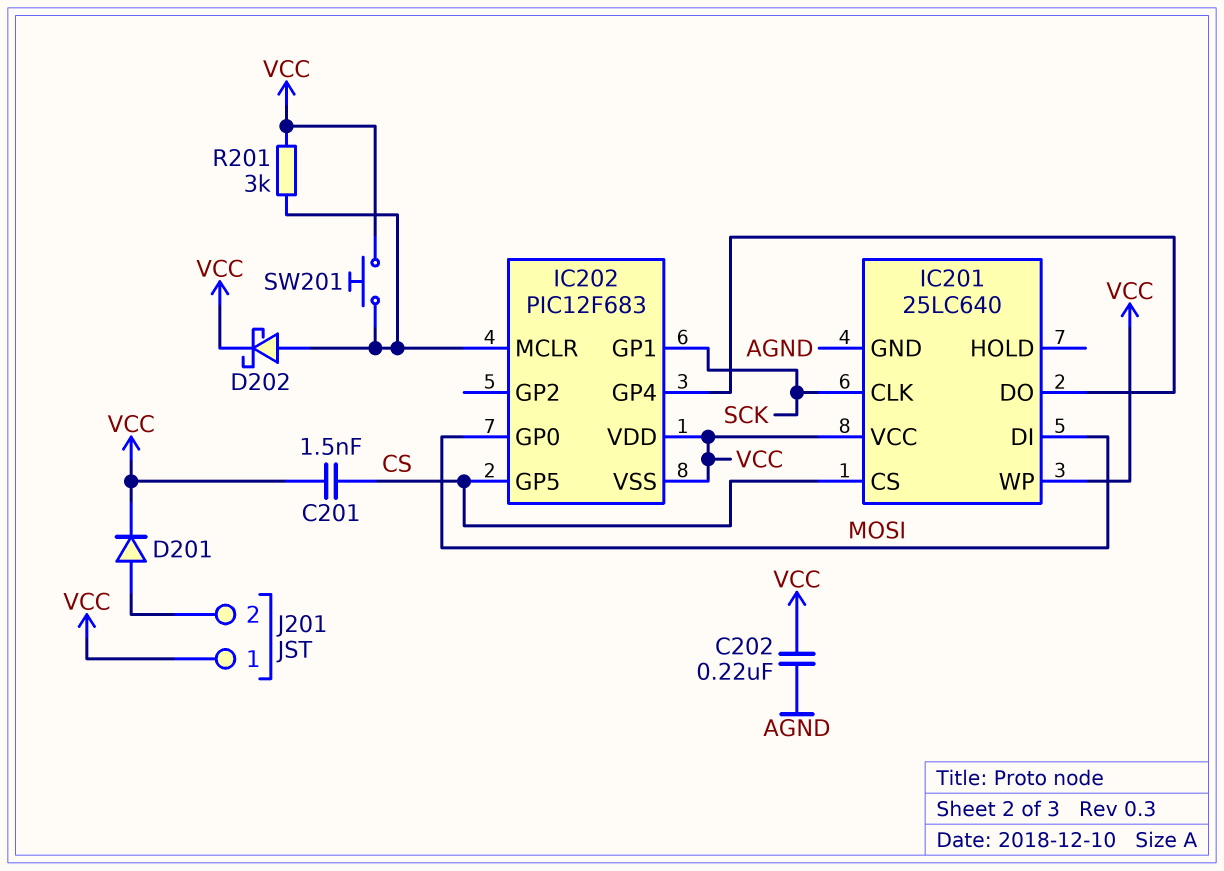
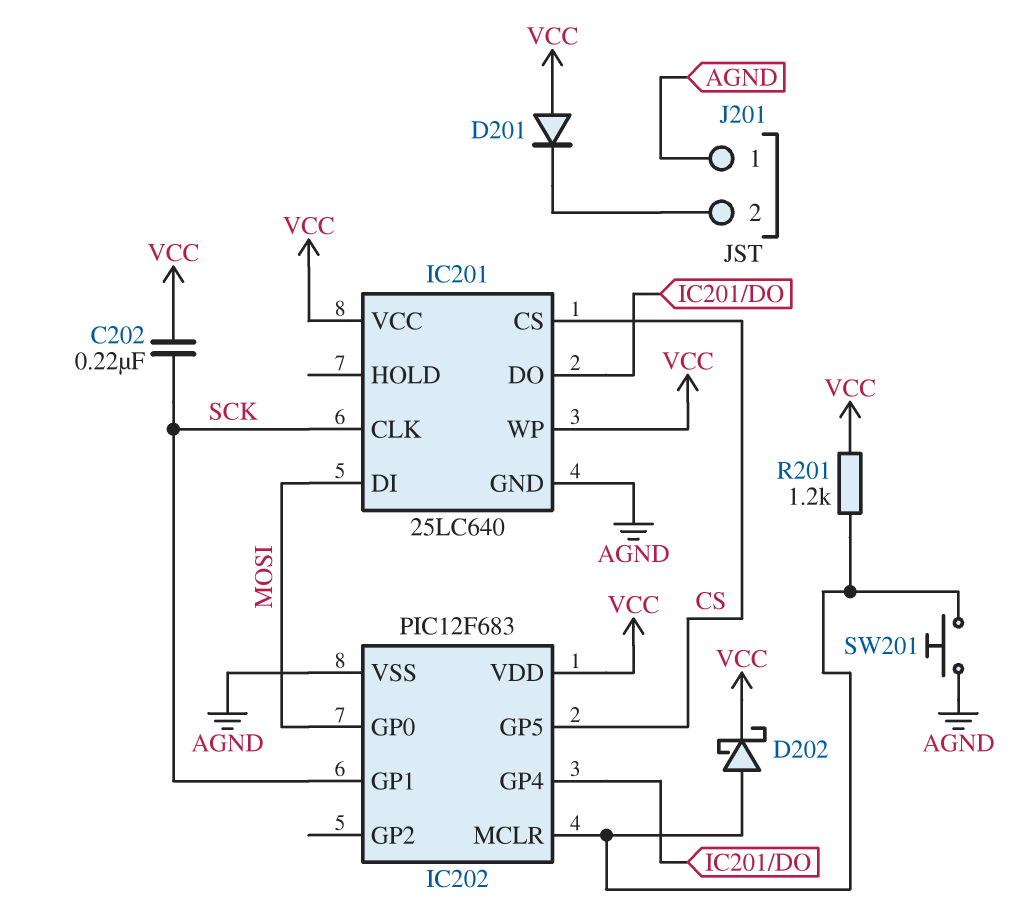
C201: 1.5nF (CS, VCC) -> none
C202: 220nF (AGND, VCC) -> 220nF (SCK, VCC)
D201: diode (A J201/2, K VCC) -> diode (A VCC, K J201/2)
IC202 pin VSS: VCC -> AGND
J201 pin 1: VCC -> AGND
R201: 3k (IC202/MCLR, VCC) -> 1.2k (IC202/MCLR, VCC)
SW201: button (IC202/MCLR, VCC) -> button (AGND, IC202/MCLR)

